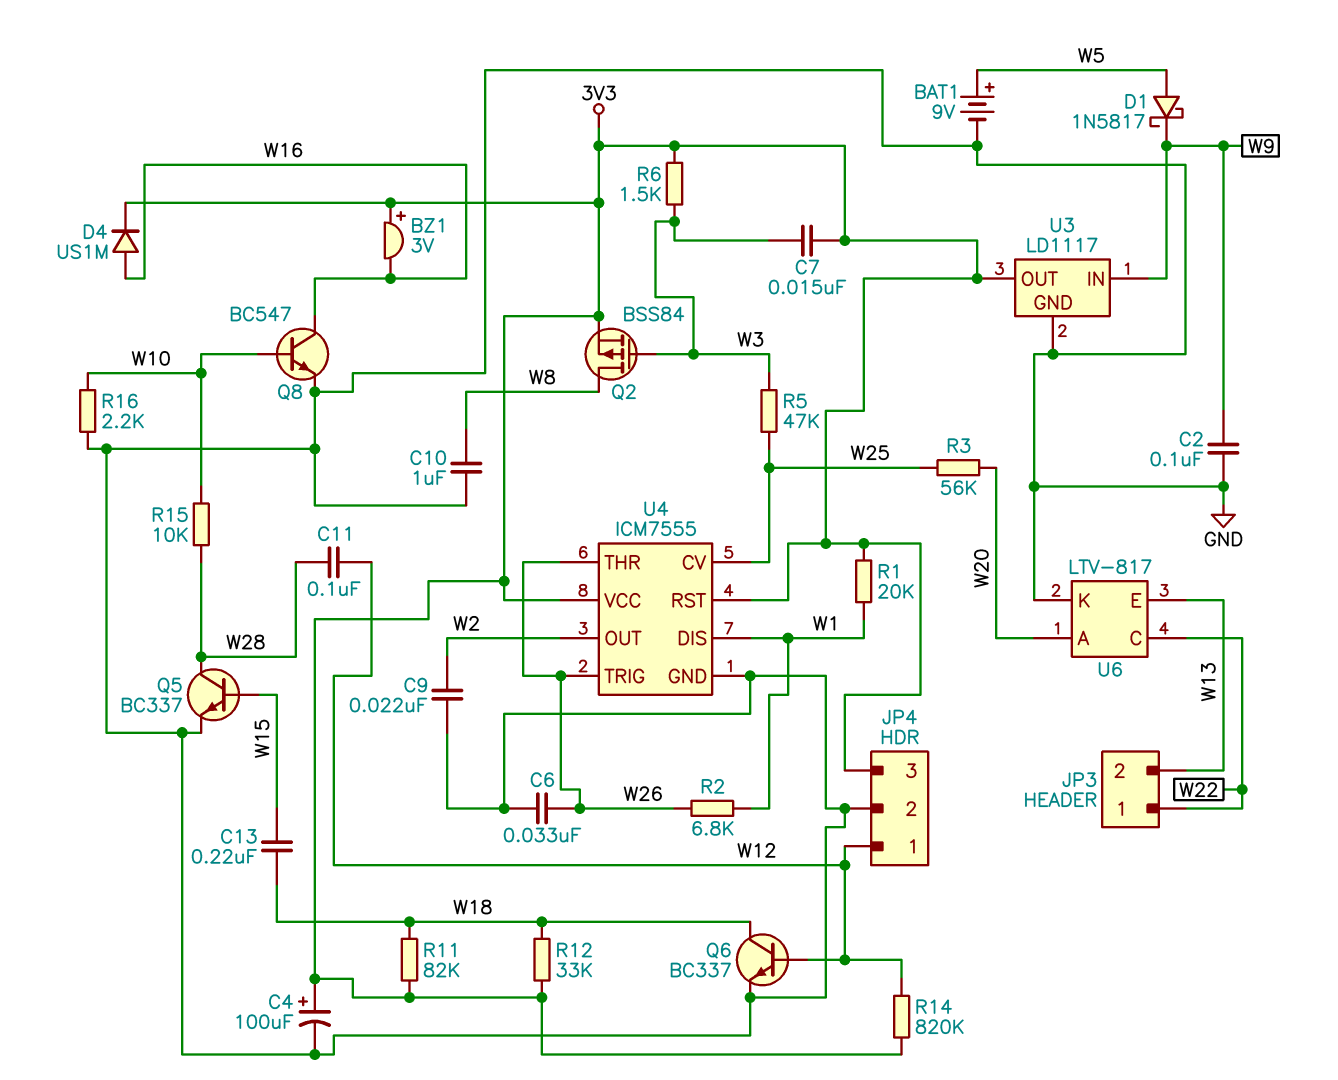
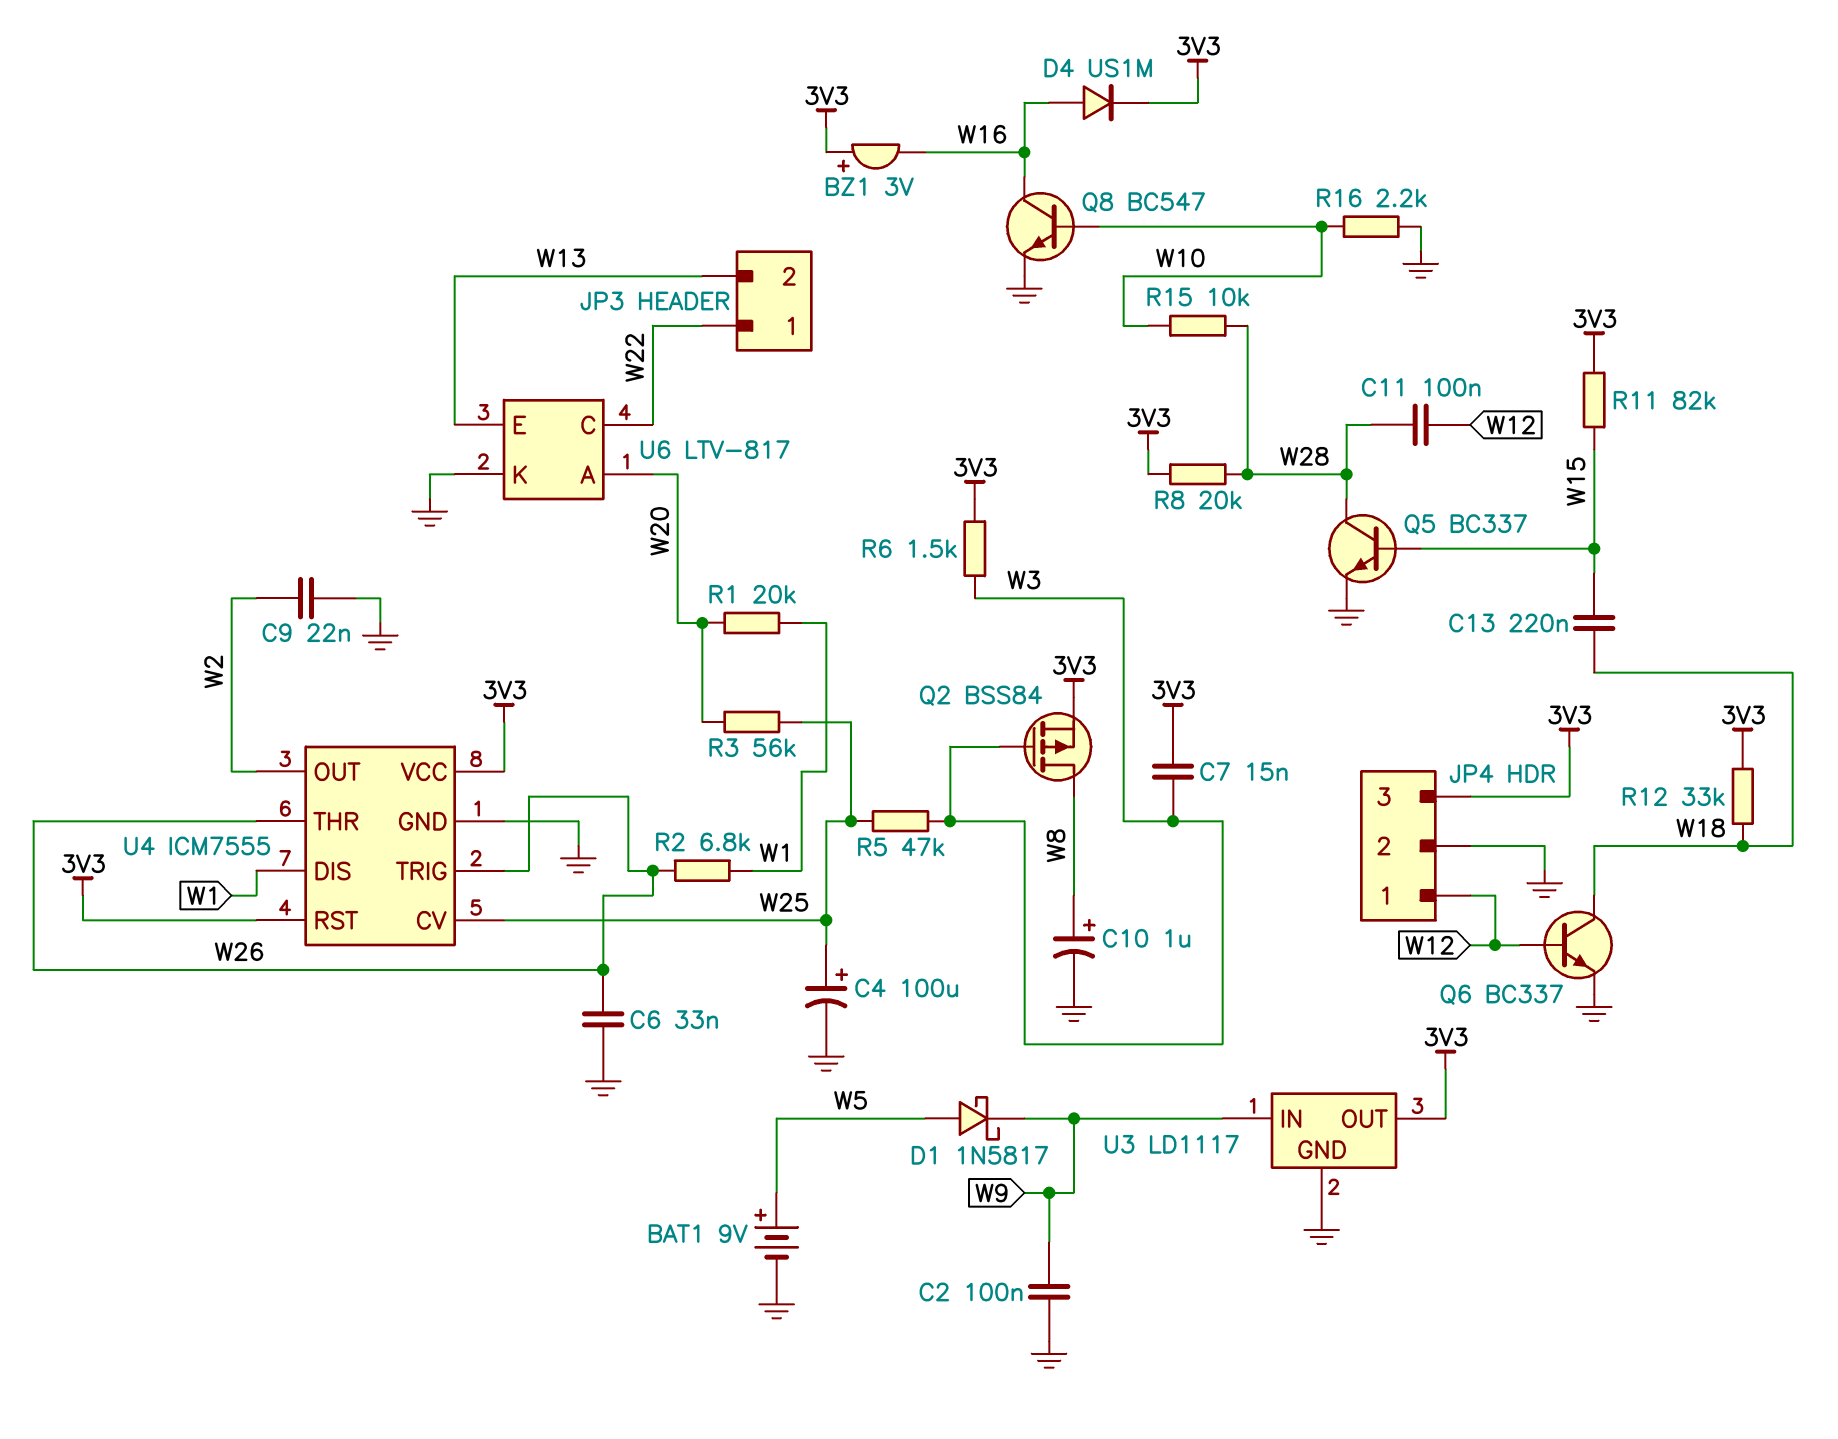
C4: 100uF (plus 3V3, minus GND) -> 100uF (plus W25, minus GND)
C10: 1uF (GND, W8) -> 1uF (plus W8, minus GND)
R1: 20k (3V3, W1) -> 20k (W1, W20)
R8: none -> 20k (3V3, W28)
R11: 82k (3V3, W18) -> 82k (3V3, W15)
R14: 820k (3V3, W12) -> none

